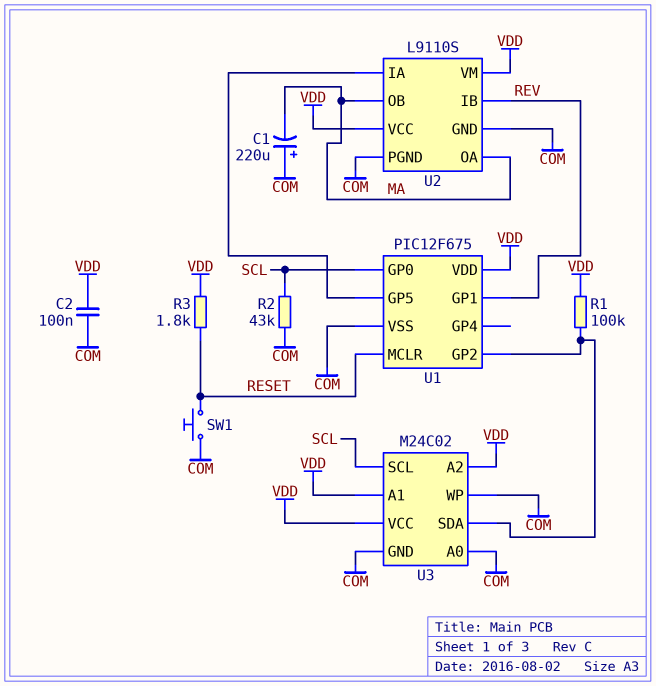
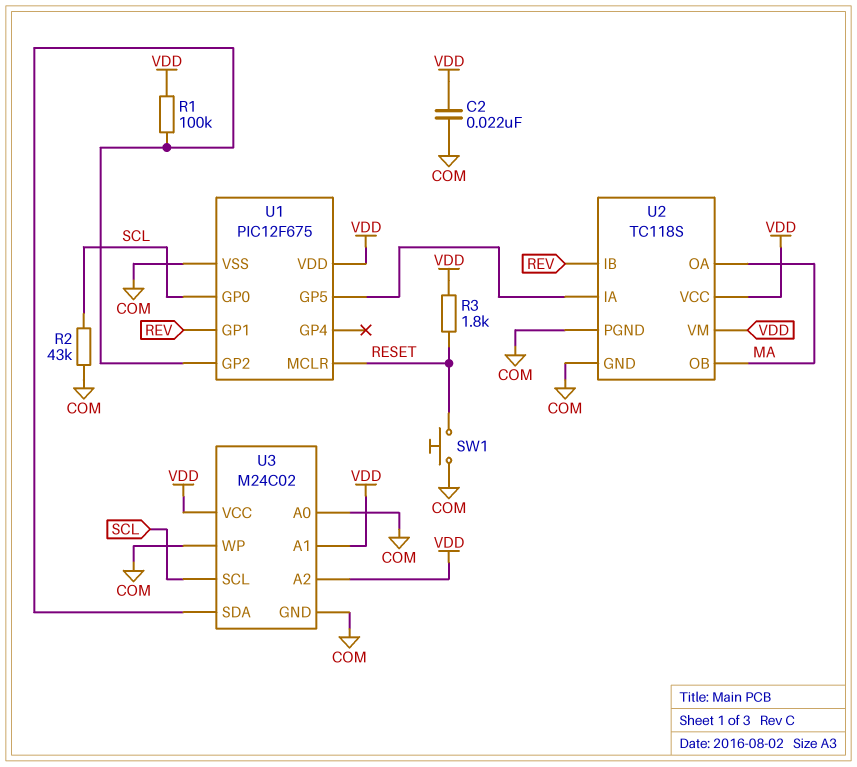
C1: 220uF (plus COM, minus MA) -> none
C2: 100nF (COM, VDD) -> 22nF (COM, VDD)
U2: L9110S -> TC118S

